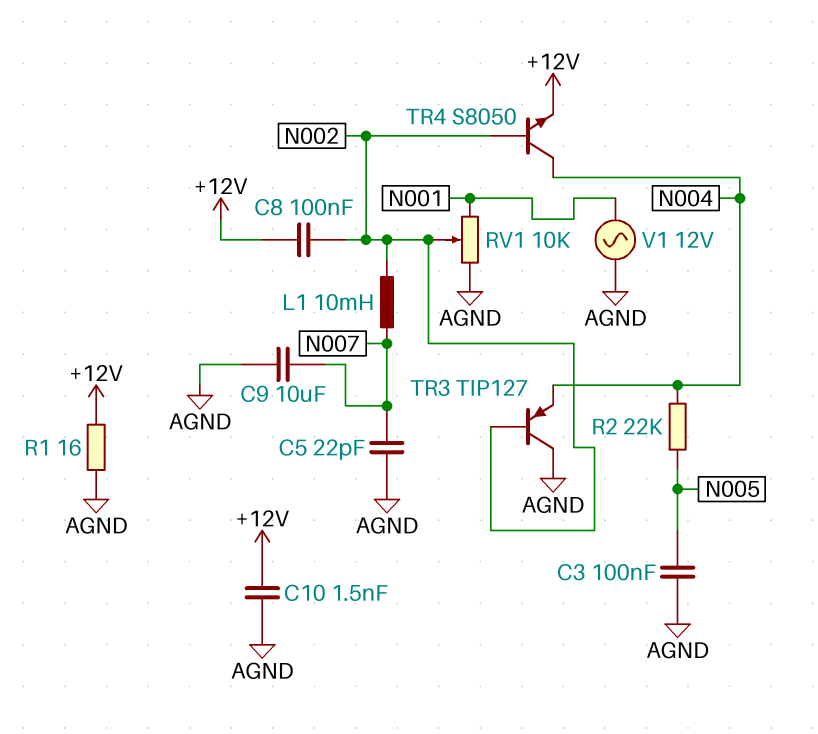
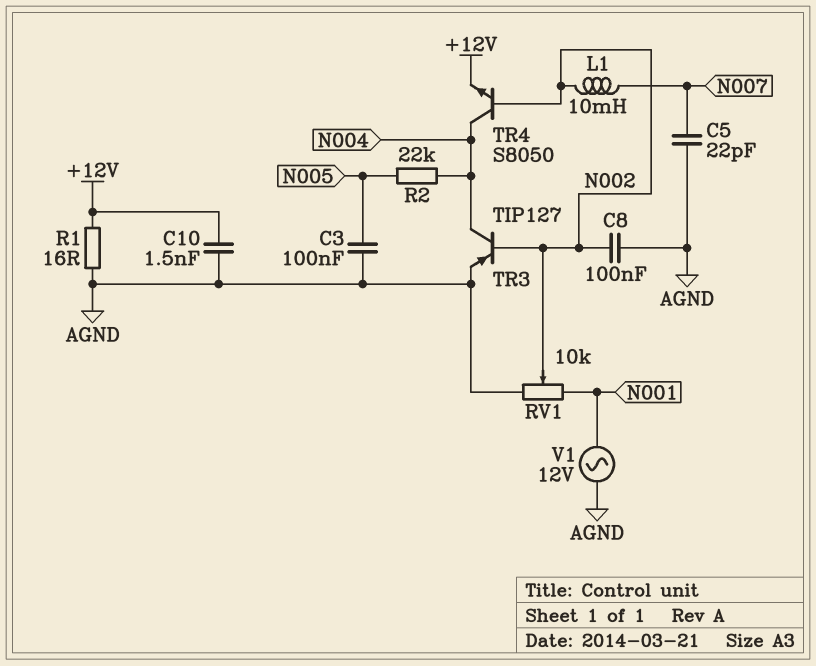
C8: 100nF (+12V, N002) -> 100nF (AGND, N002)
C9: 10uF (AGND, N007) -> none
TR3: PNP TIP127 (B N002, C AGND, E N004) -> PNP TIP127 (B N002, C N004, E AGND)

